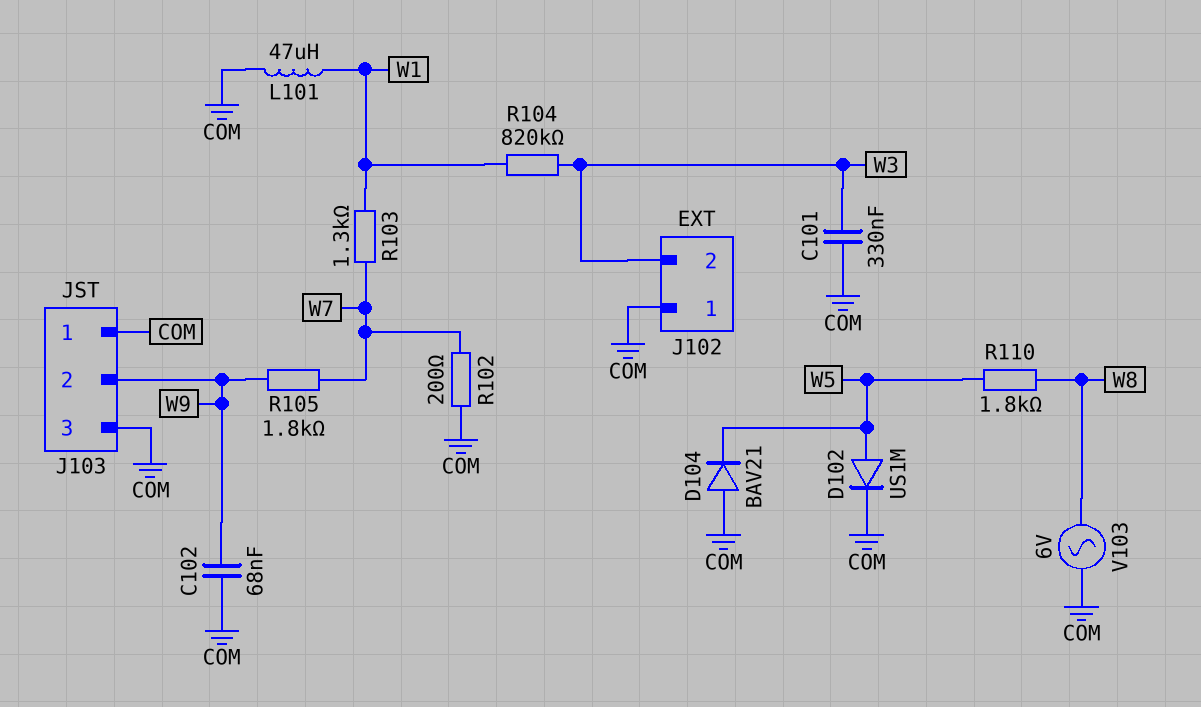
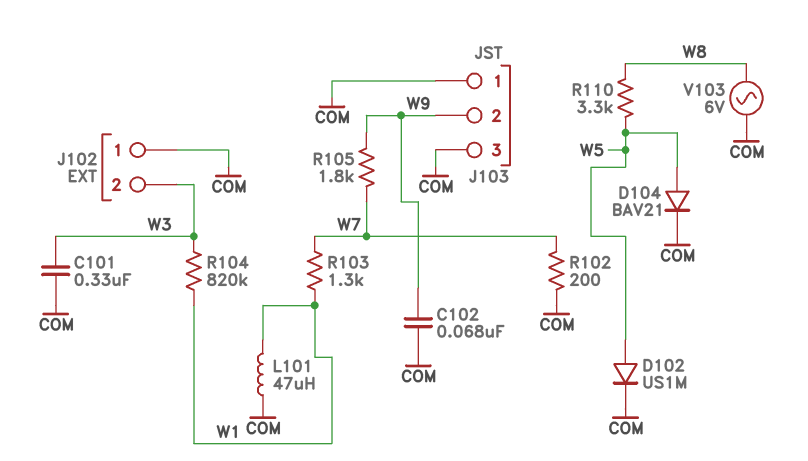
D104: diode BAV21 (A COM, K W5) -> diode BAV21 (A W5, K COM)
R110: 1.8k (W5, W8) -> 3.3k (W5, W8)

